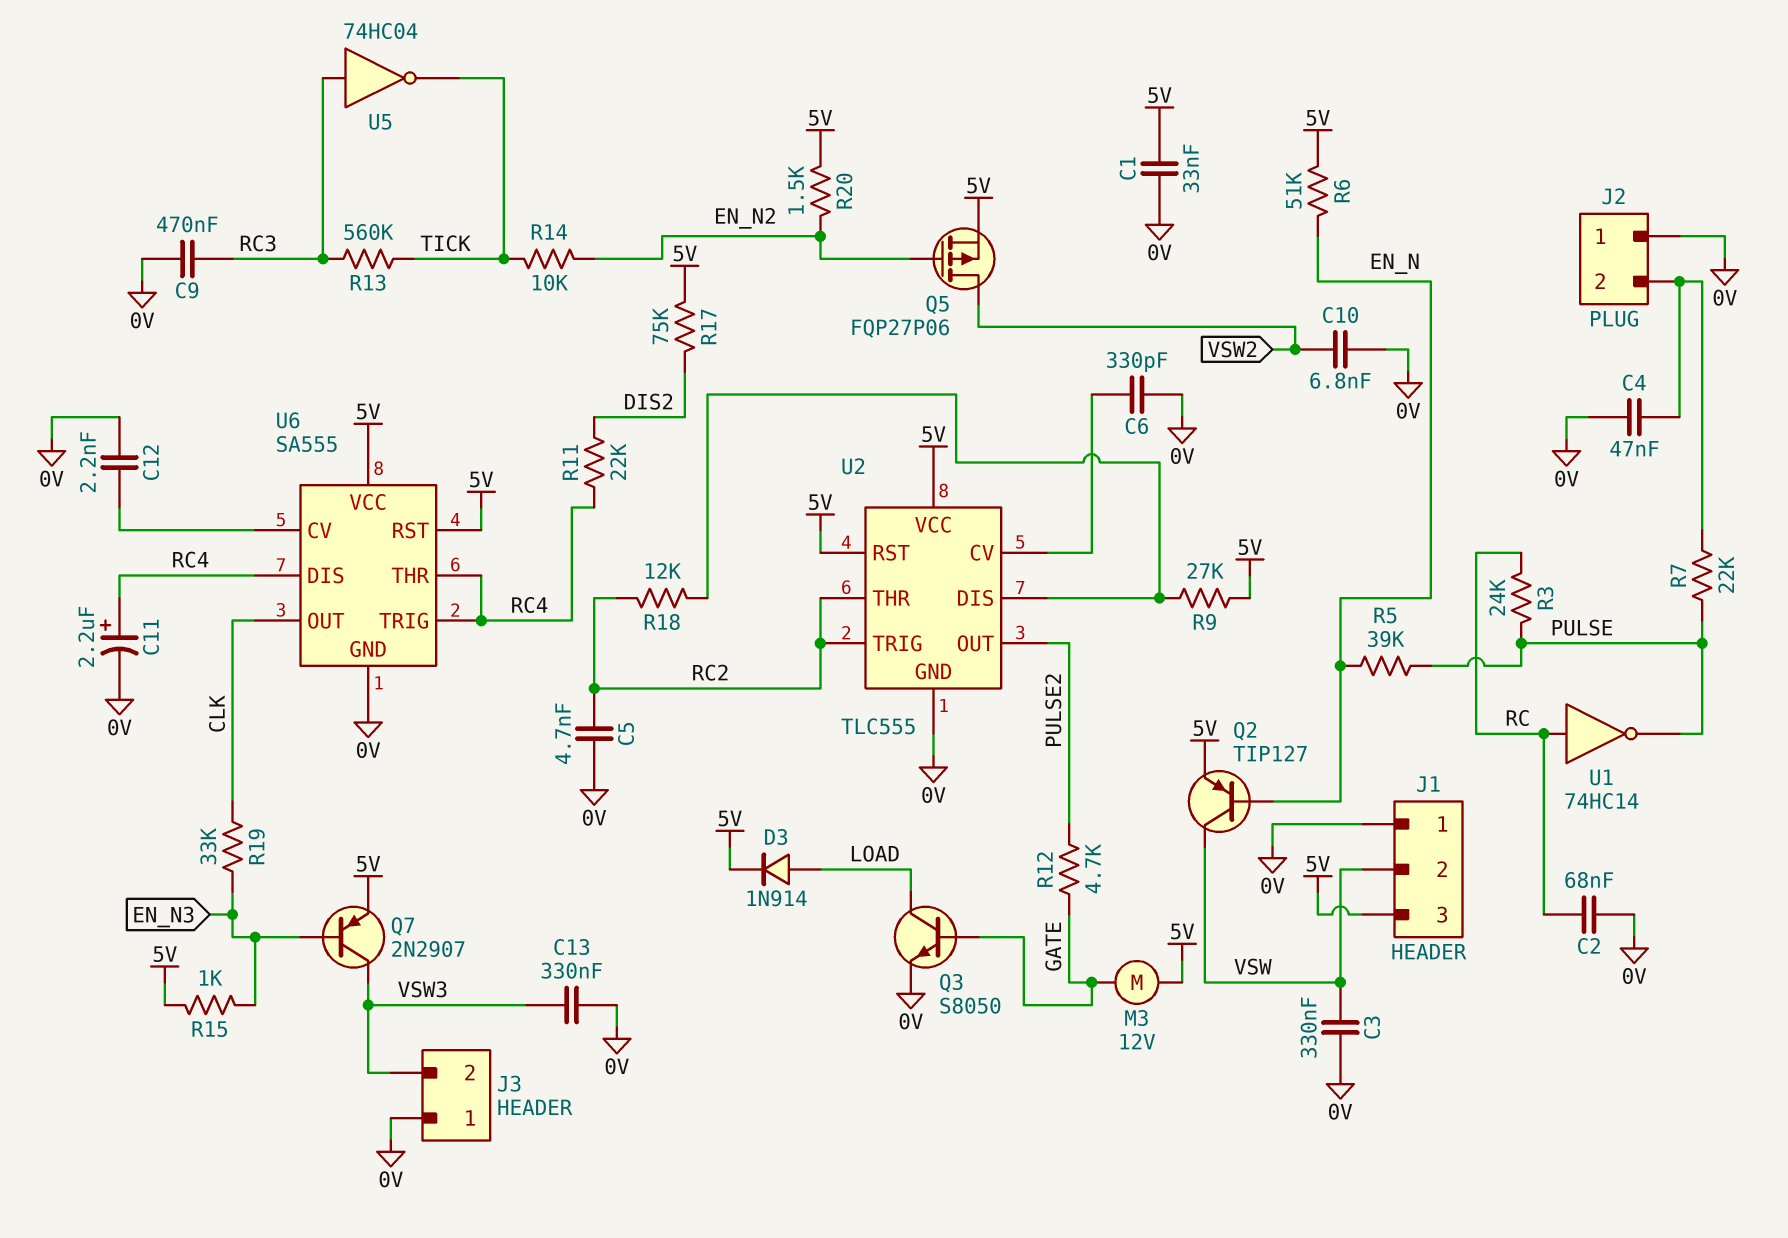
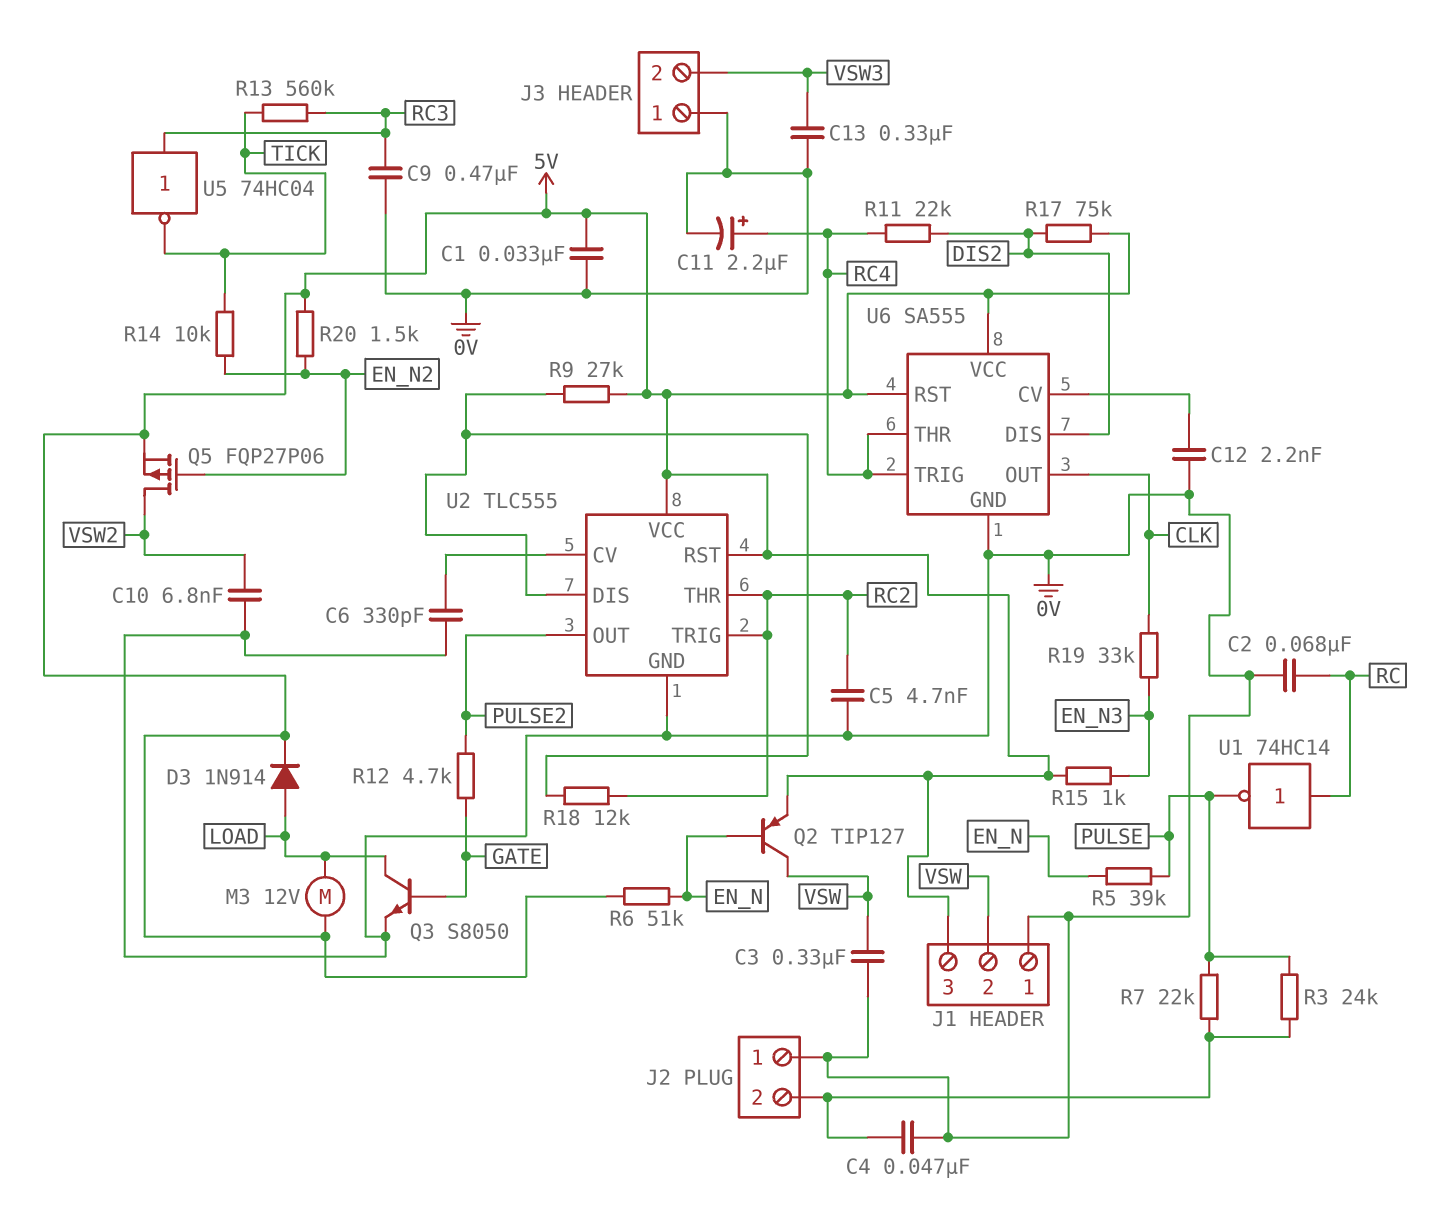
M3: motor 12V (5V, GATE) -> motor 12V (5V, LOAD)
Q7: PNP 2N2907 (B EN_N3, C VSW3, E 5V) -> none
R3: 24k (PULSE, RC) -> 24k (J2/2, PULSE)
U6 pin DIS: RC4 -> DIS2

